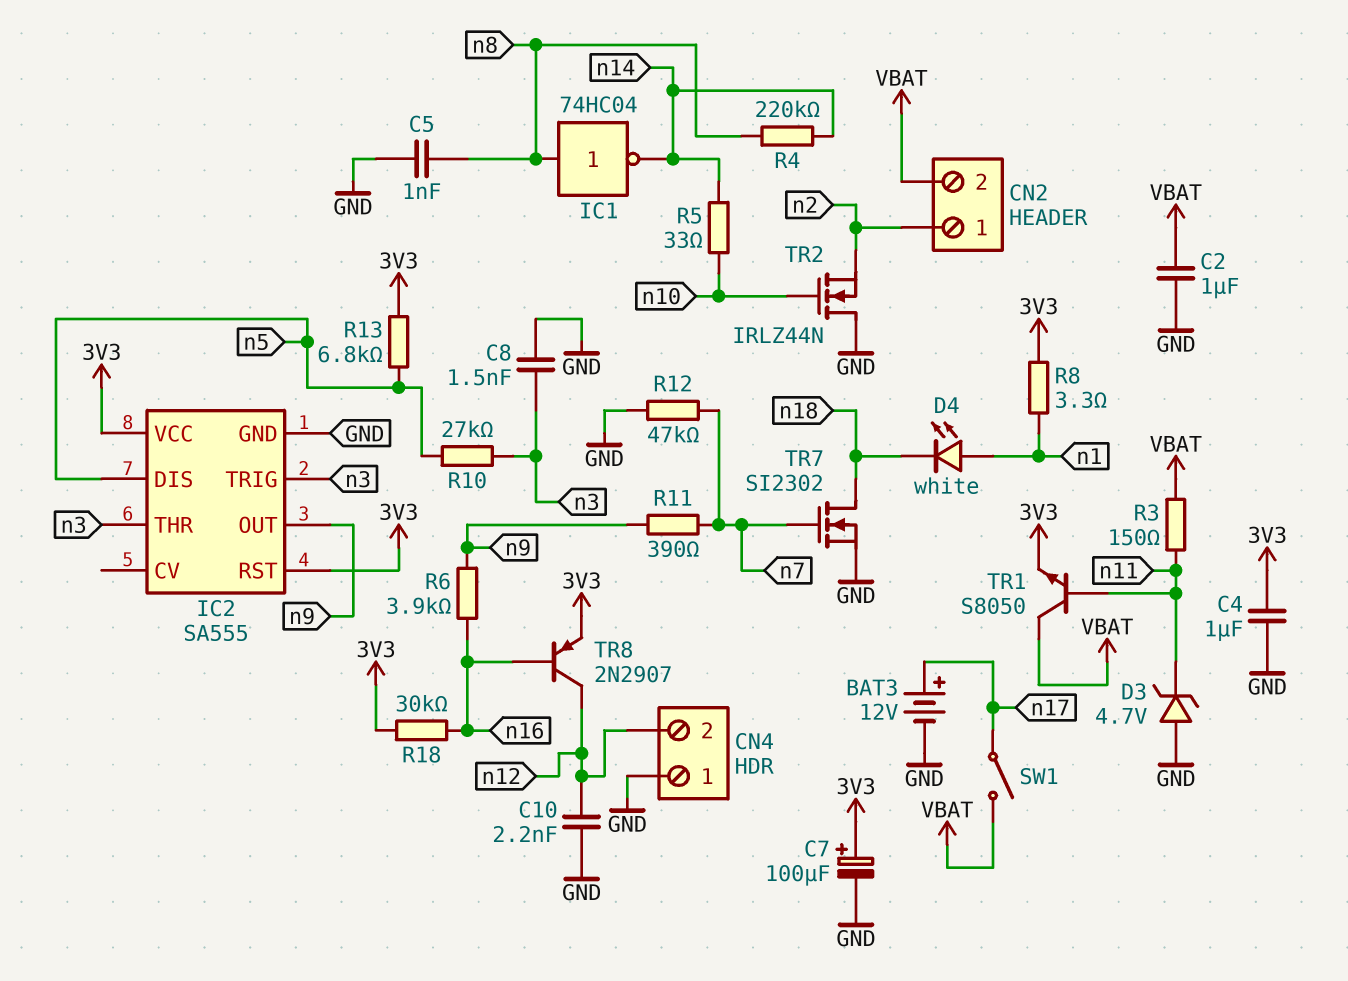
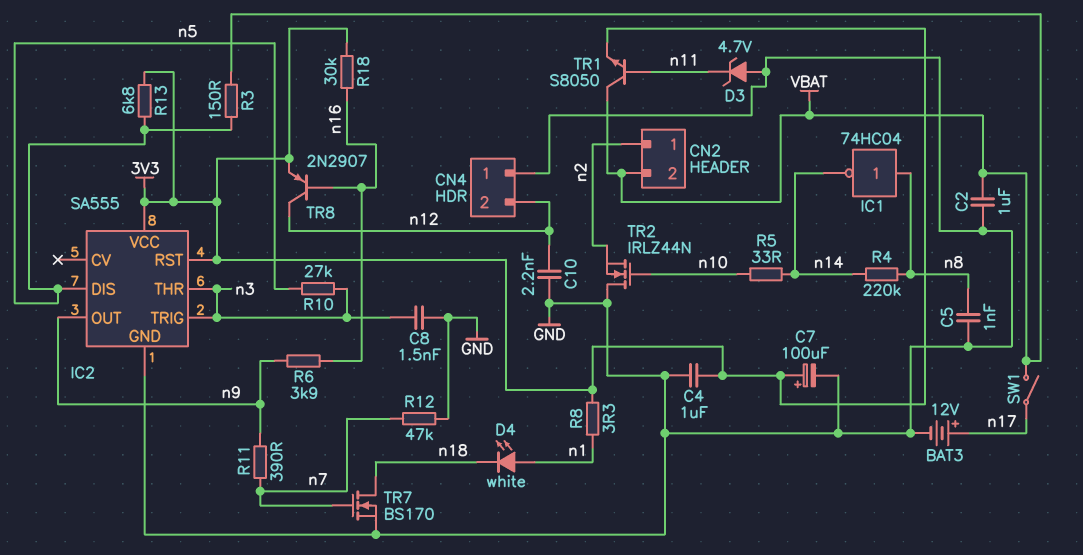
R3: 150 (VBAT, n11) -> 150 (VBAT, n5)
TR7: NMOS SI2302 (G n7, D n18, S GND) -> NMOS BS170 (G n7, D n18, S GND)

